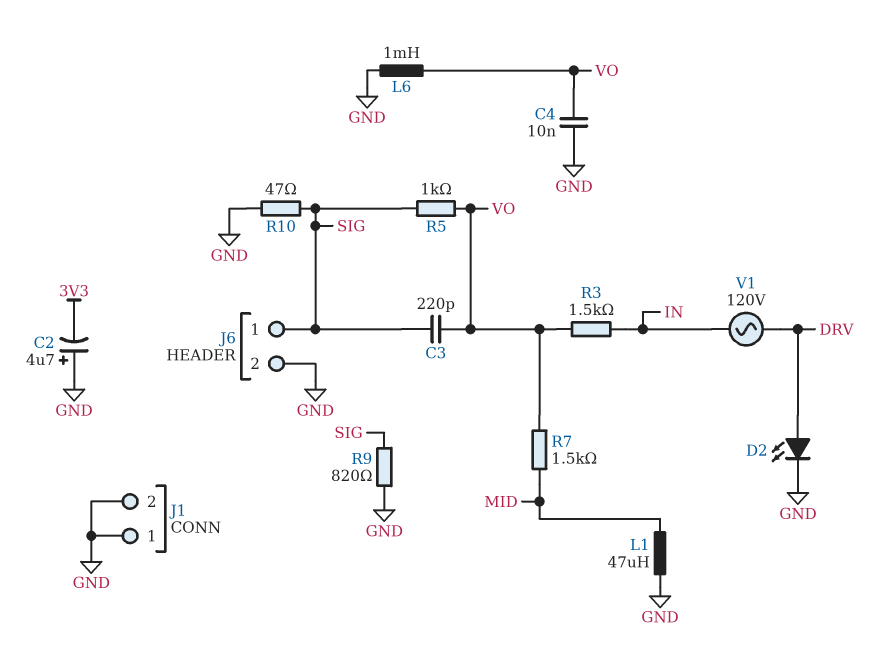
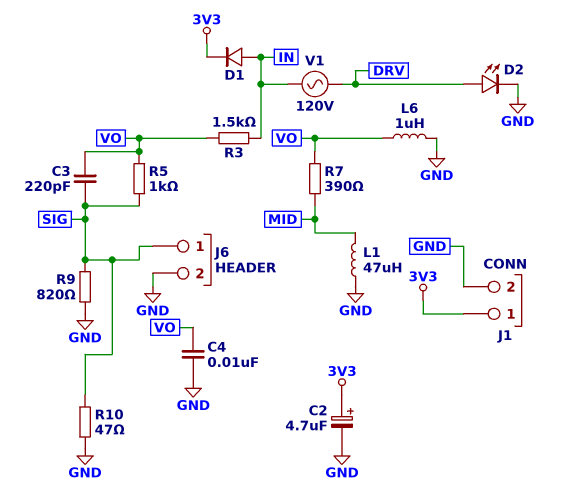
C2: 4.7uF (plus GND, minus 3V3) -> 4.7uF (plus 3V3, minus GND)
D1: none -> diode (A IN, K 3V3)
J1 pin 1: GND -> 3V3
L6: 1mH (GND, VO) -> 1uH (GND, VO)
R7: 1.5k (MID, VO) -> 390 (MID, VO)

